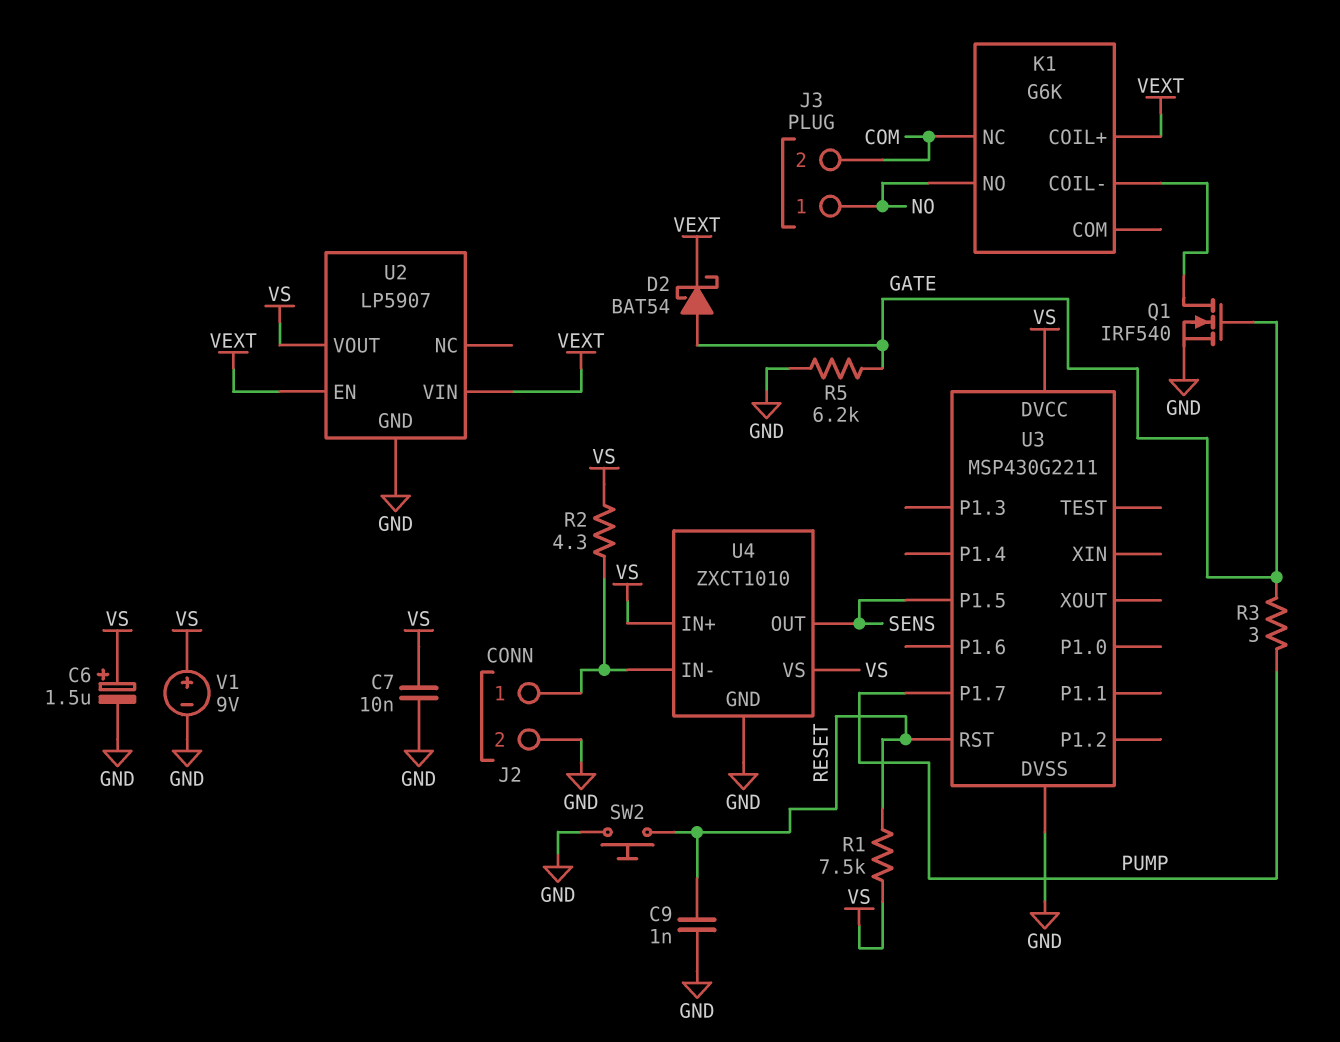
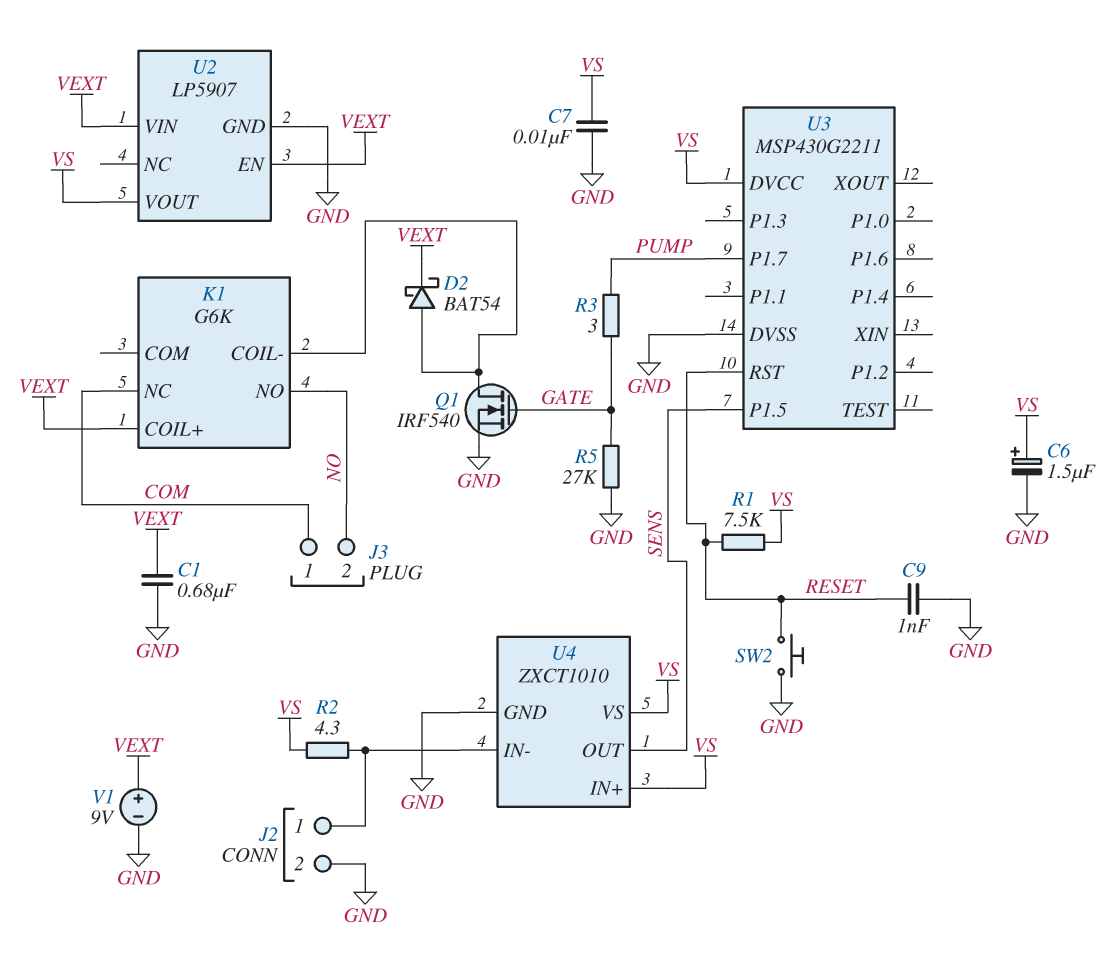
C1: none -> 680nF (GND, VEXT)
D2: schottky BAT54 (A GATE, K VEXT) -> schottky BAT54 (A K1/COIL-, K VEXT)
J3 pin 1: NO -> COM
J3 pin 2: COM -> NO
R5: 6.2k (GATE, GND) -> 27k (GATE, GND)
V1: 9V (plus VS, minus GND) -> 9V (plus VEXT, minus GND)

